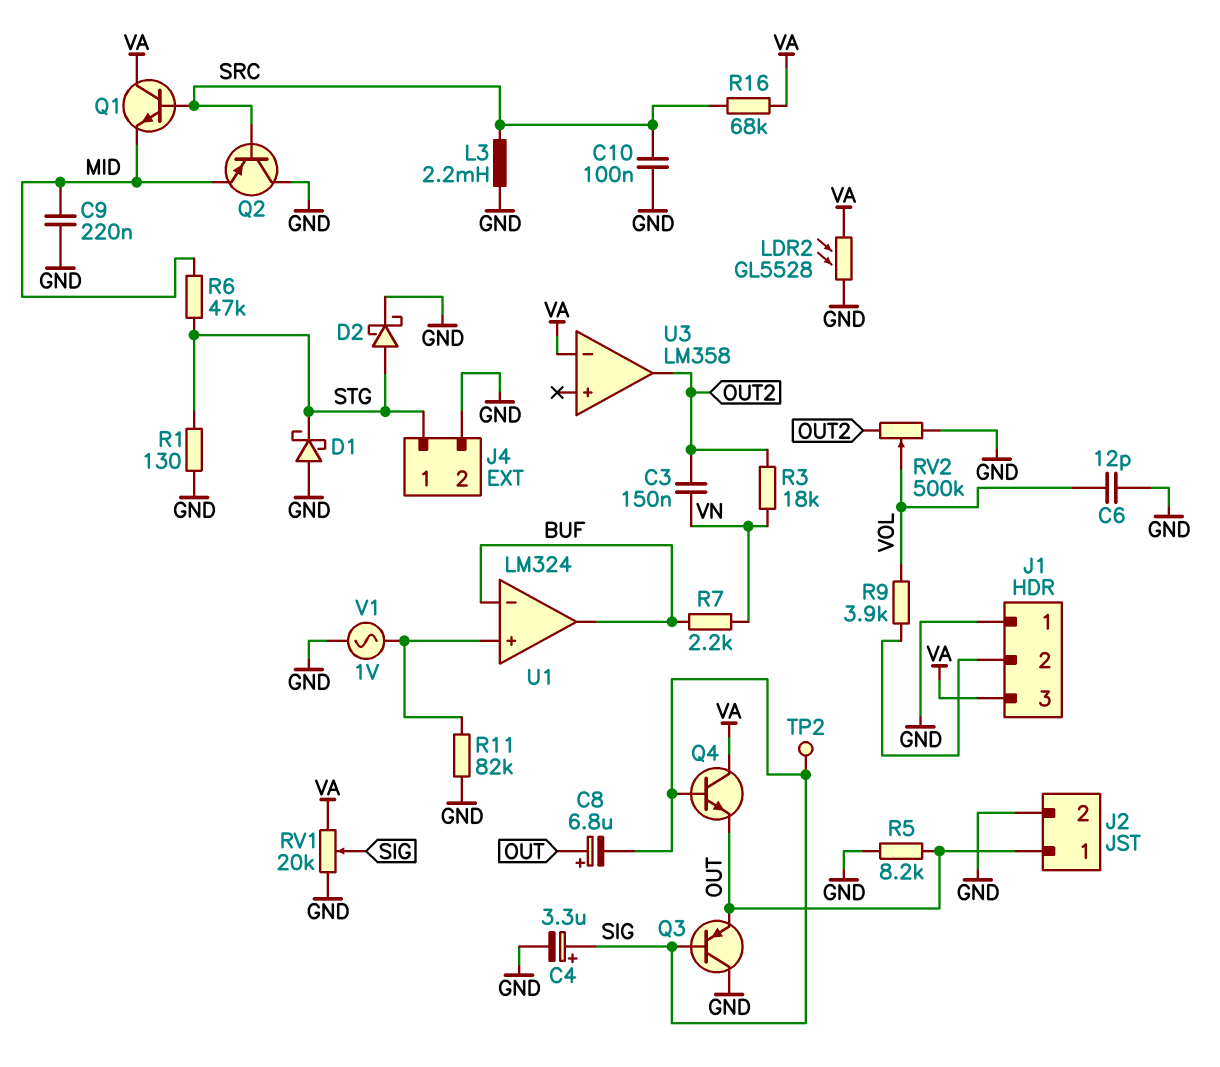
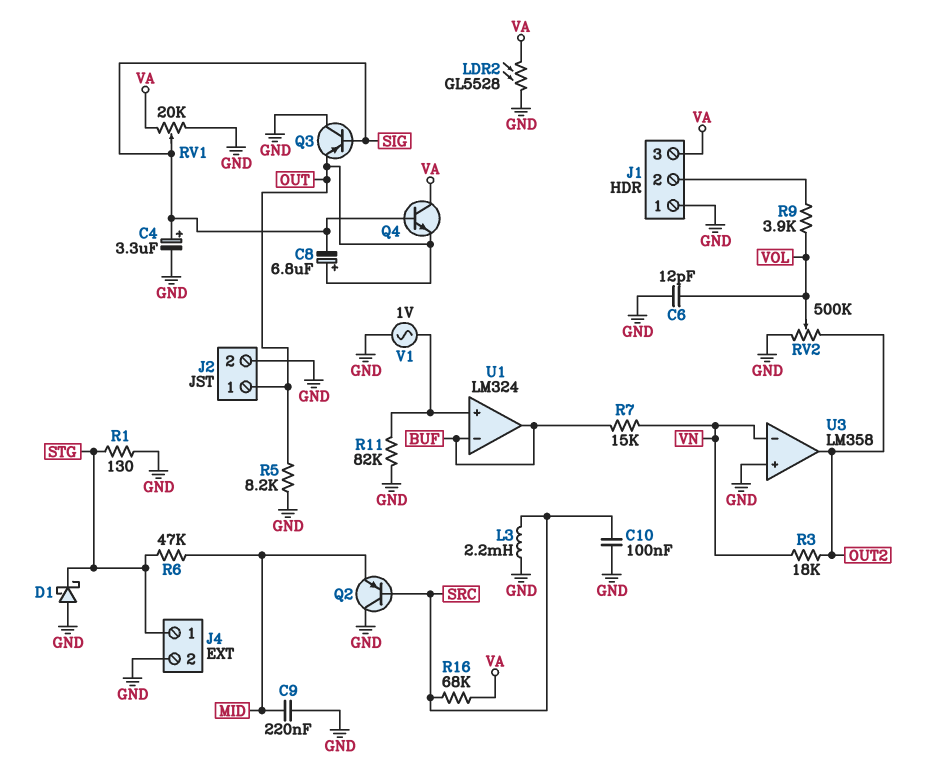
C3: 150nF (OUT2, VN) -> none
D2: schottky (A STG, K GND) -> none
Q1: NPN (B SRC, C VA, E MID) -> none
R7: 2.2k (BUF, VN) -> 15k (BUF, VN)
TP2: test point (SIG) -> none
U3 pin in+: none -> GND
U3 pin in-: VA -> VN

